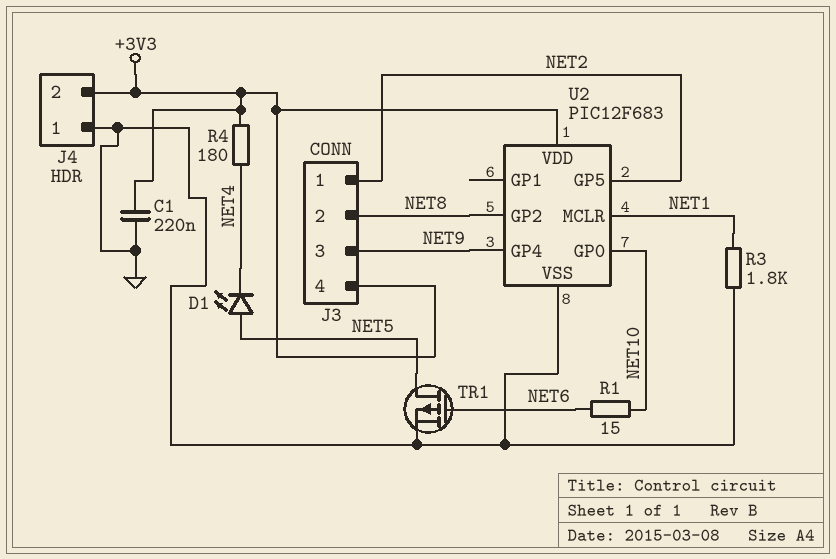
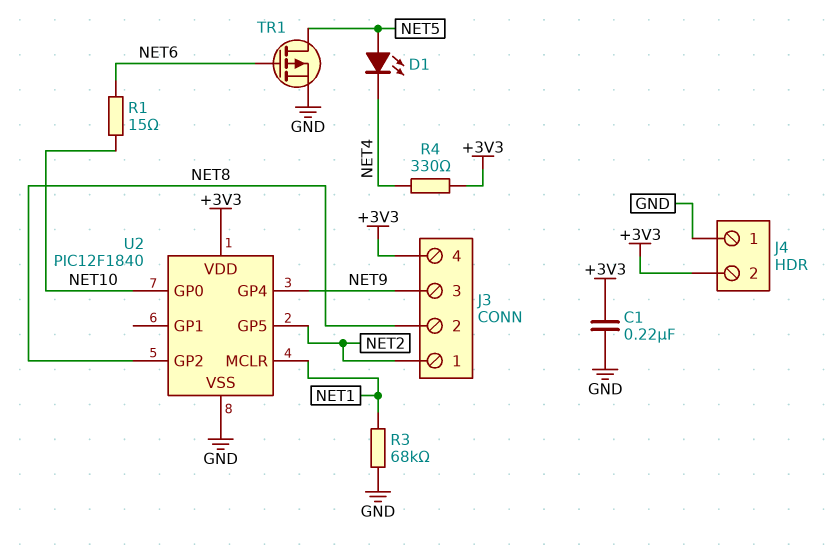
R3: 1.8k (GND, NET1) -> 68k (GND, NET1)
R4: 180 (+3V3, NET4) -> 330 (+3V3, NET4)
U2: PIC12F683 -> PIC12F1840

